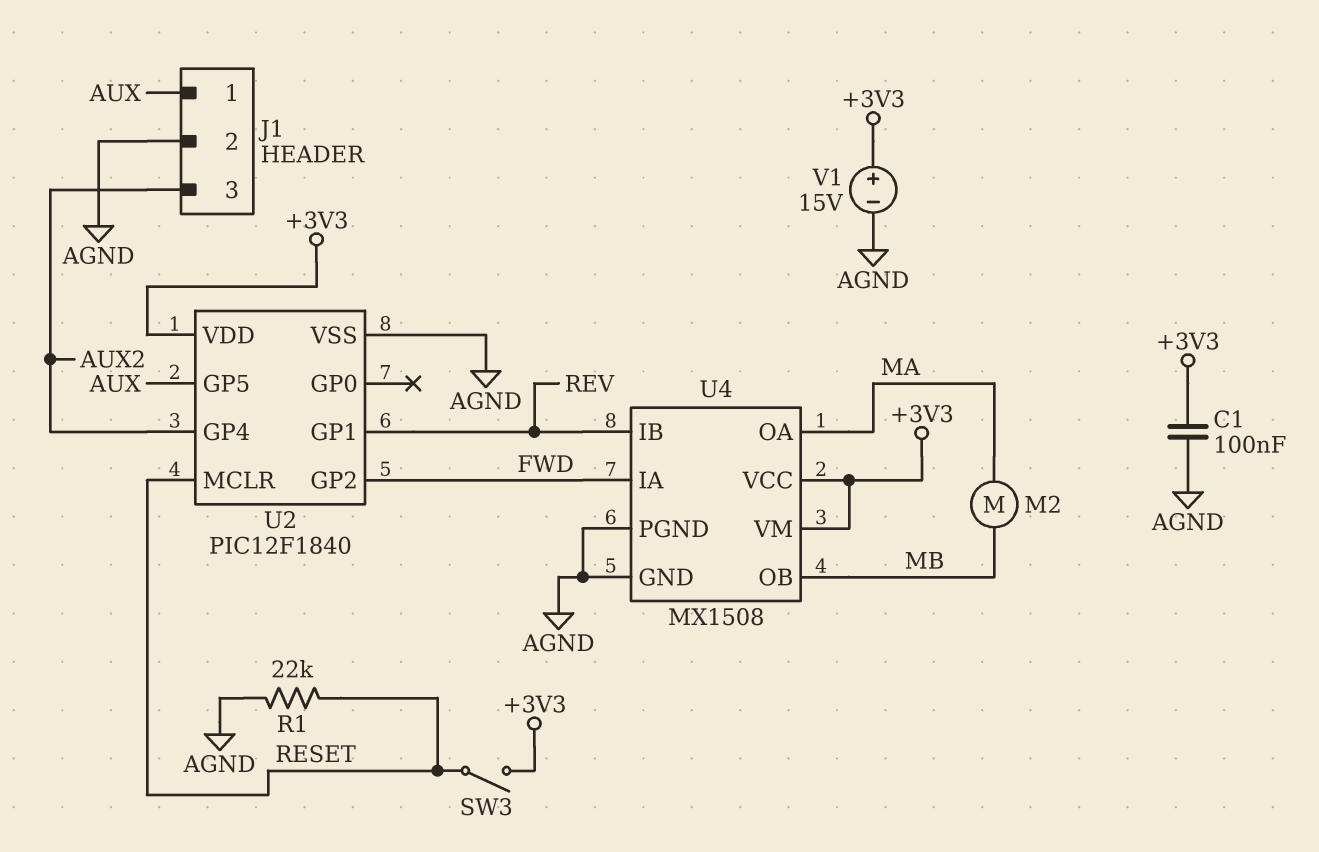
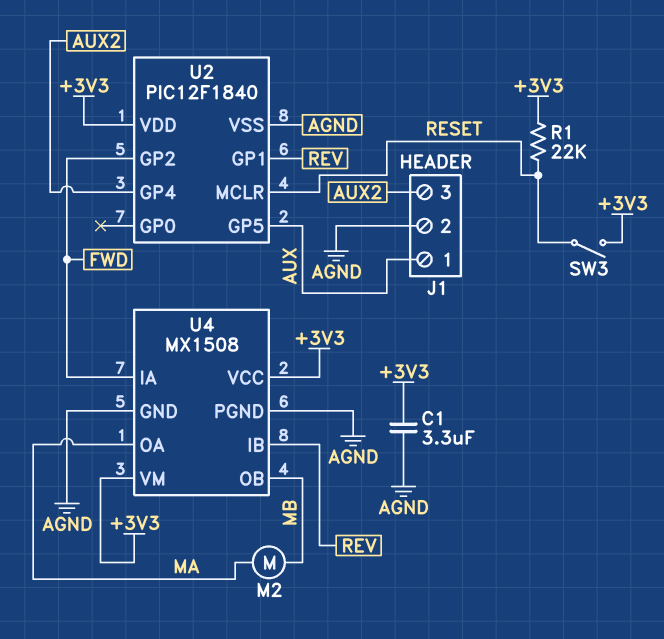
C1: 100nF (+3V3, AGND) -> 3.3uF (+3V3, AGND)
R1: 22k (AGND, RESET) -> 22k (+3V3, RESET)
V1: 15V (plus +3V3, minus AGND) -> none

